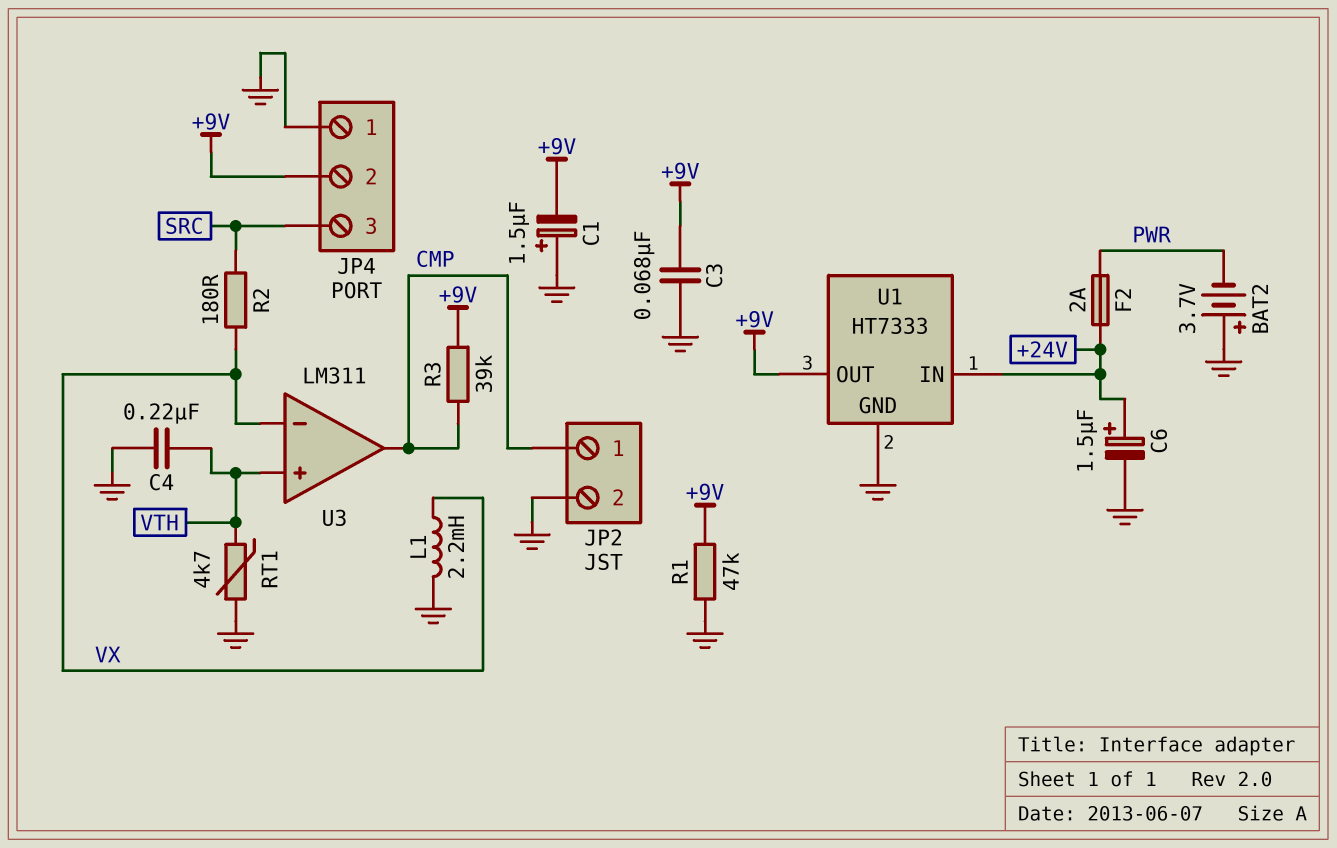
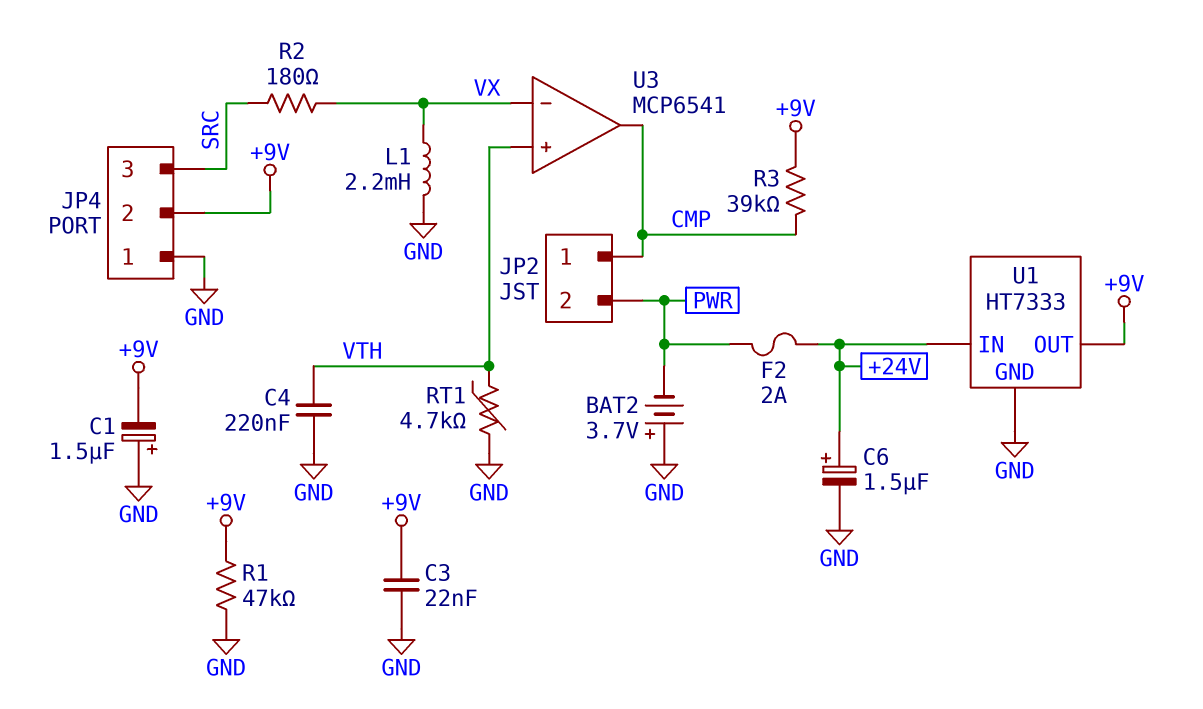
C3: 68nF (+9V, GND) -> 22nF (+9V, GND)
JP2 pin 2: GND -> PWR
U3: LM311 -> MCP6541

